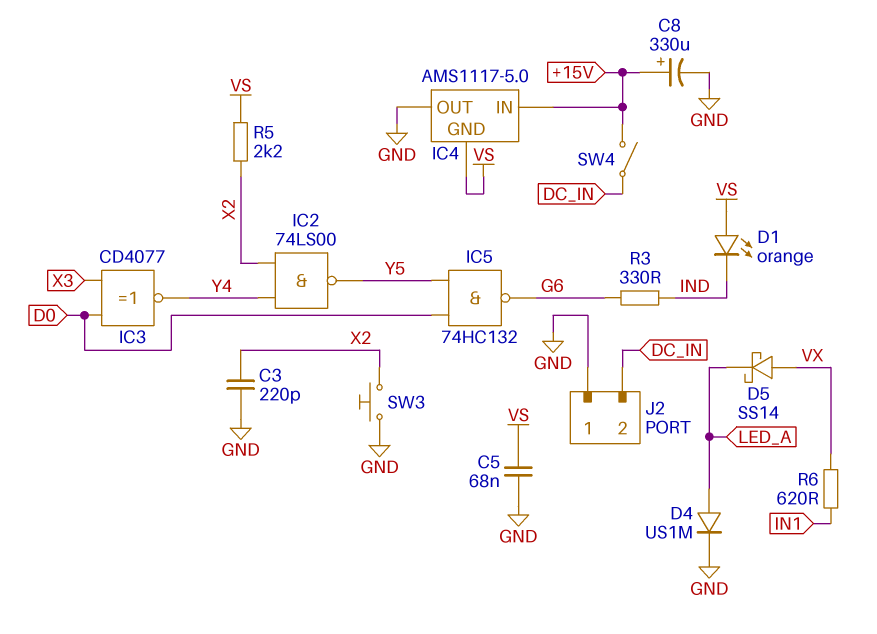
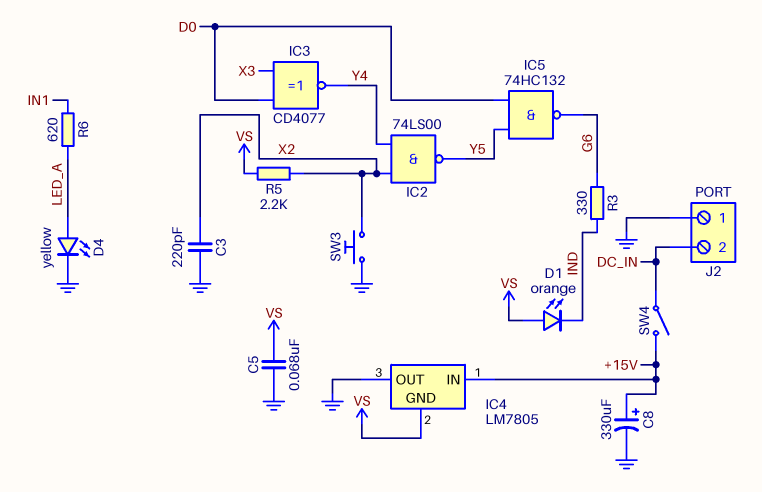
D4: diode US1M (A LED_A, K GND) -> LED yellow (A LED_A, K GND)
D5: schottky SS14 (A VX, K LED_A) -> none
IC4: AMS1117-5.0 -> LM7805
R6: 620 (IN1, VX) -> 620 (IN1, LED_A)

